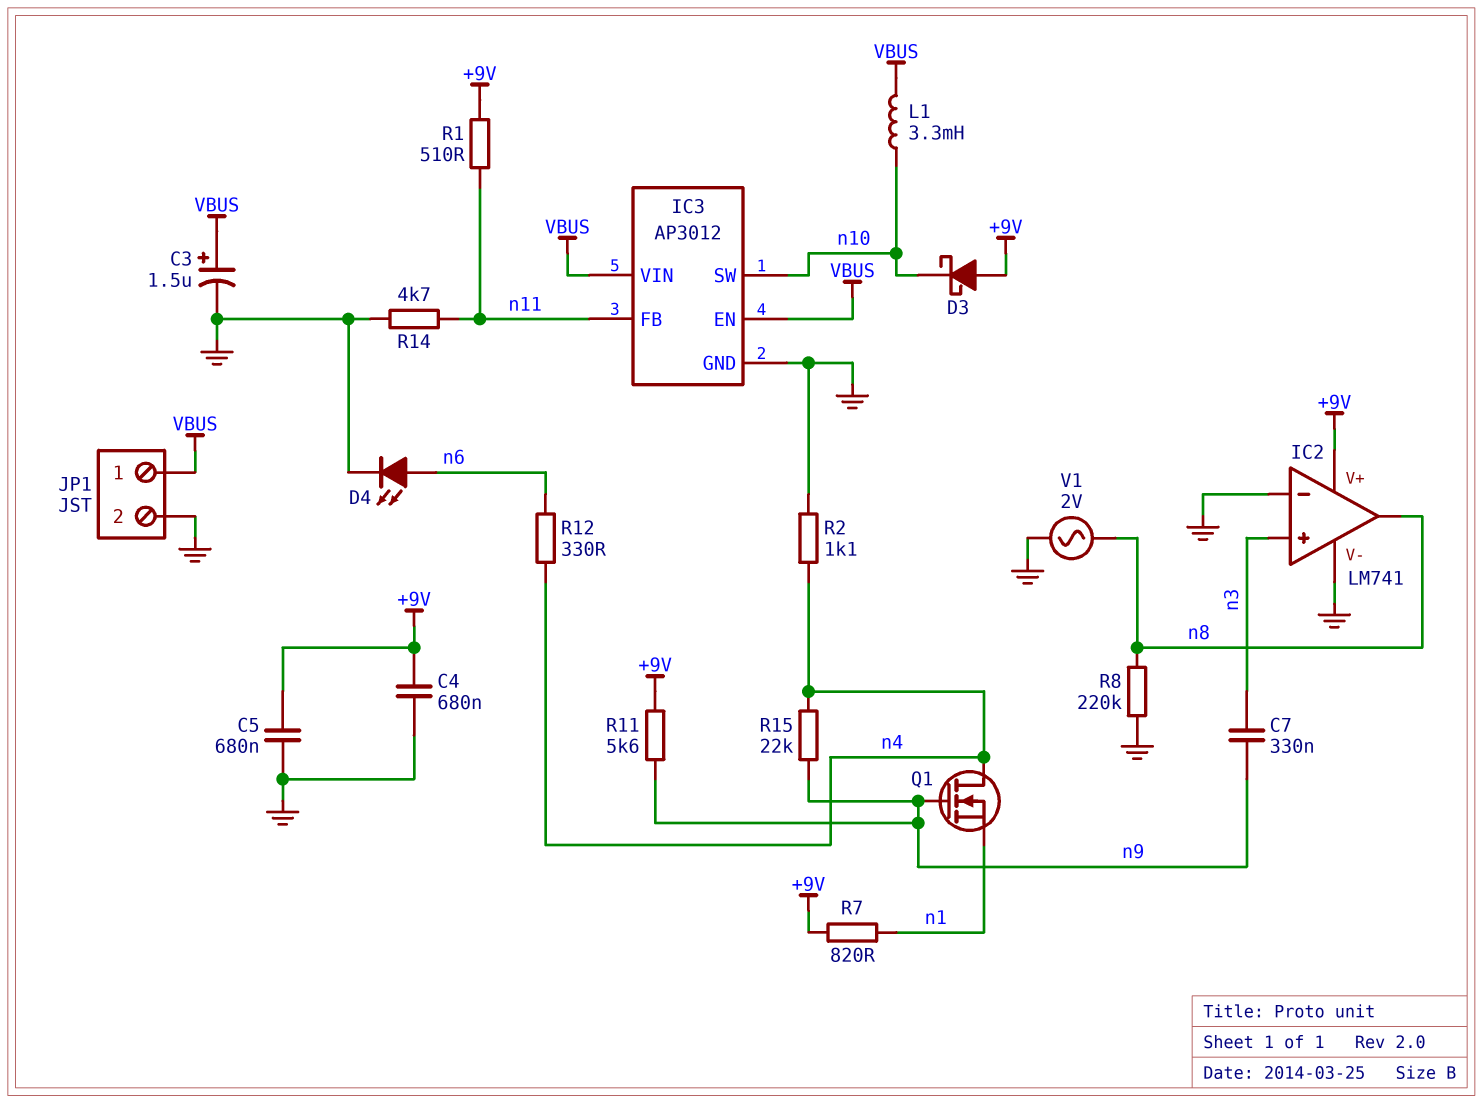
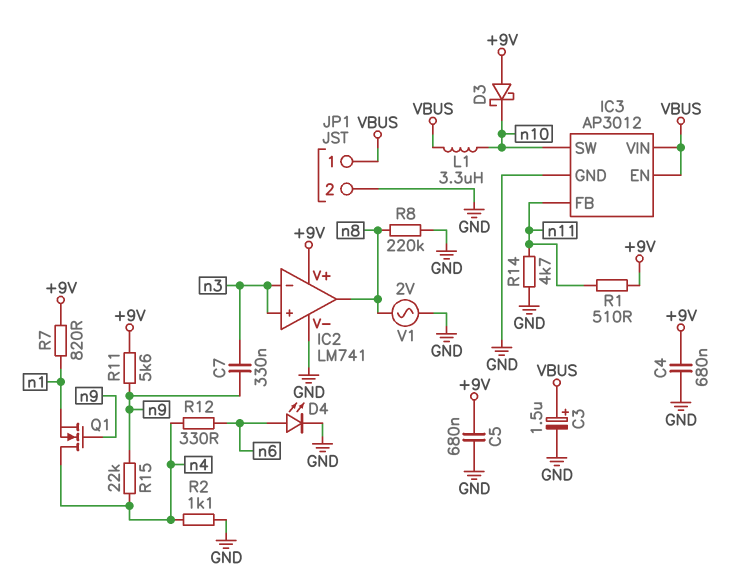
IC2 pin in-: GND -> n3
L1: 3.3mH (VBUS, n10) -> 3.3uH (VBUS, n10)

